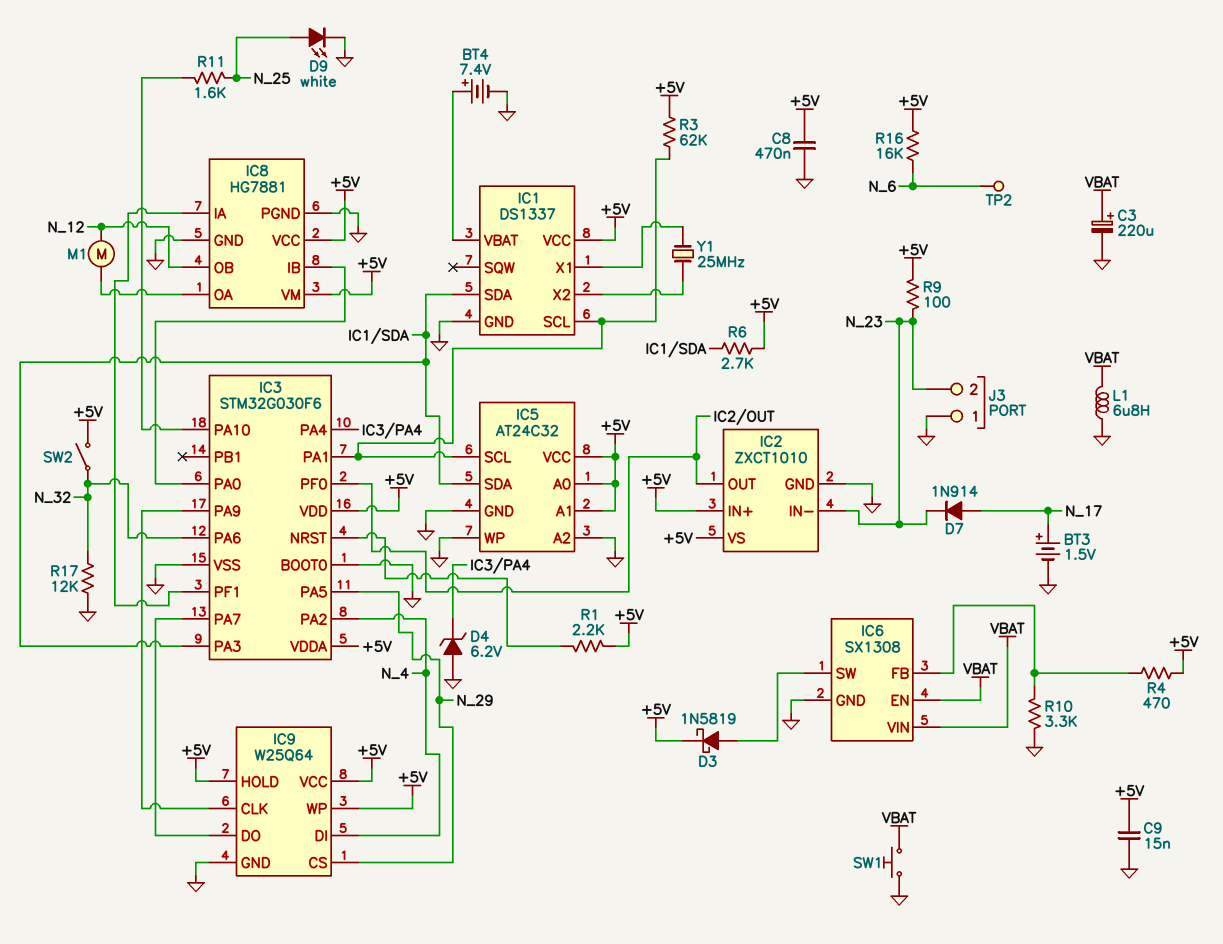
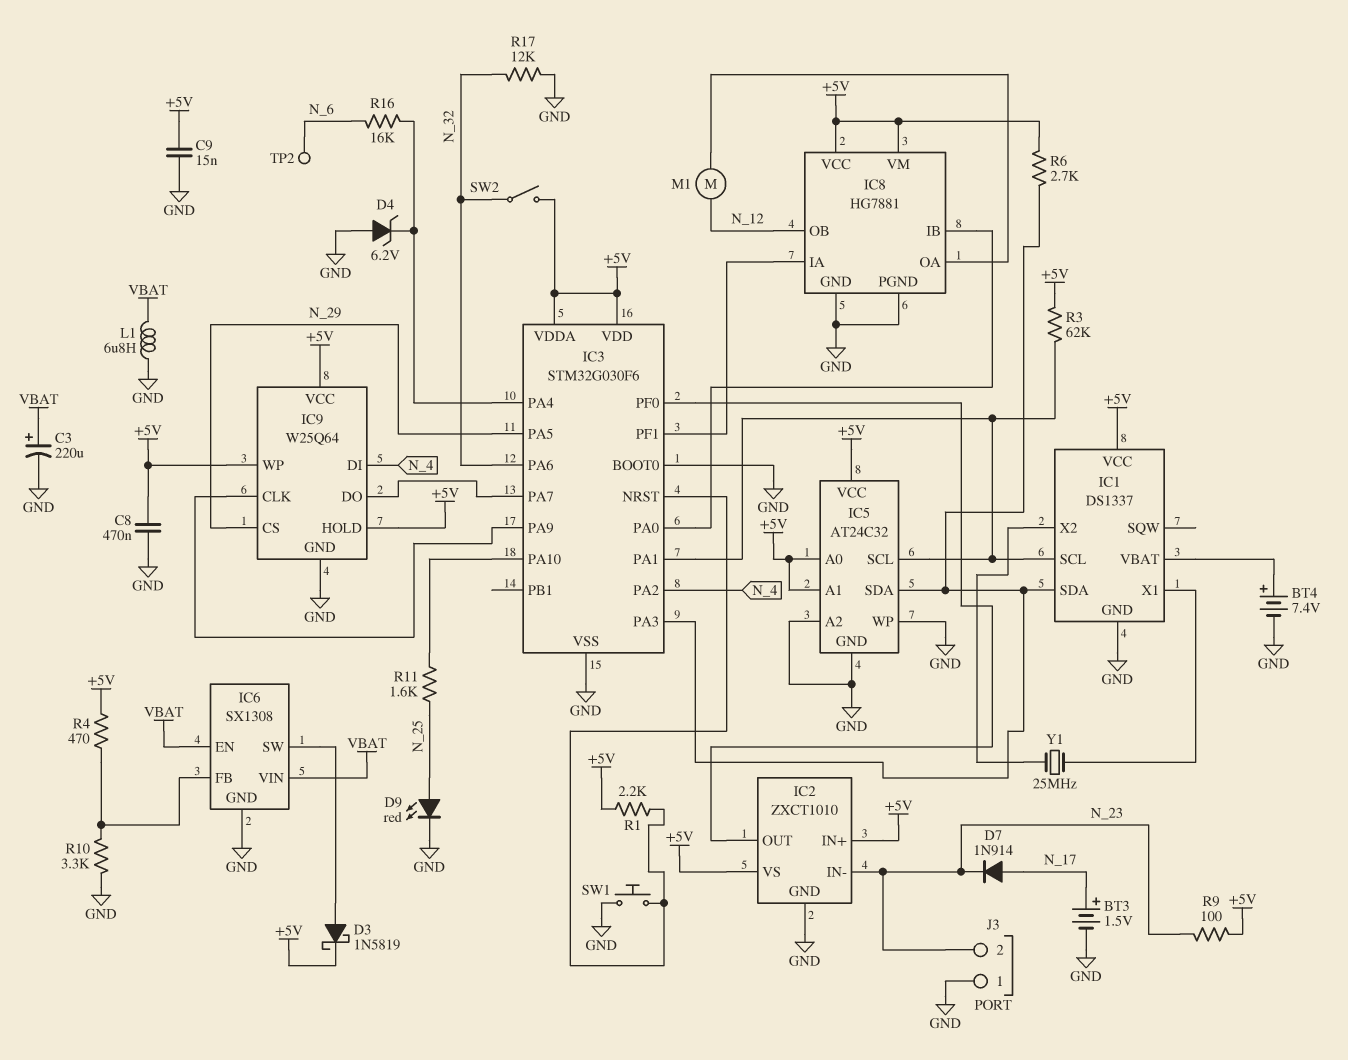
D9: LED white (A N_25, K GND) -> LED red (A N_25, K GND)
R16: 16k (+5V, N_6) -> 16k (IC3/PA4, N_6)
SW1: button (GND, VBAT) -> button (GND, IC3/NRST)

